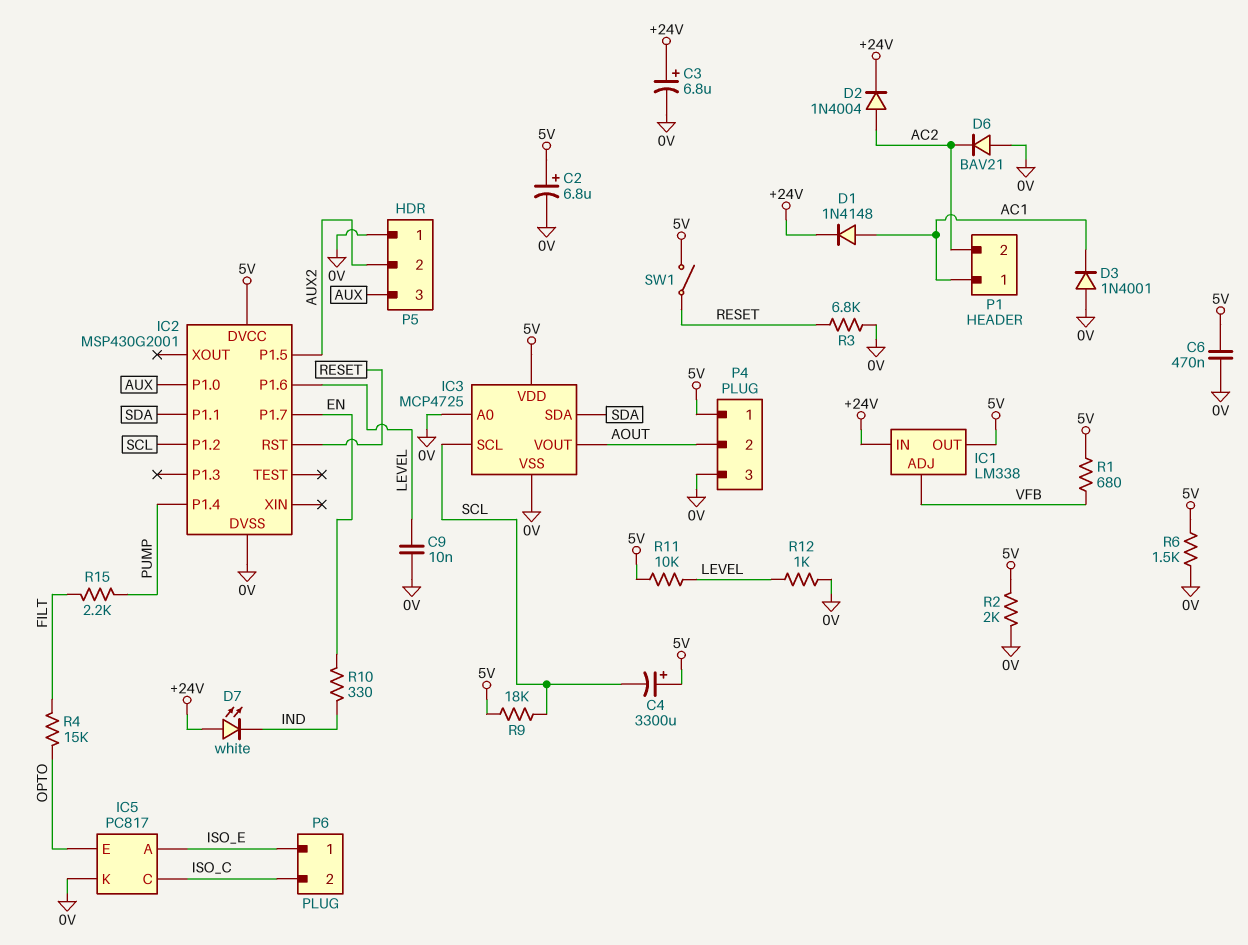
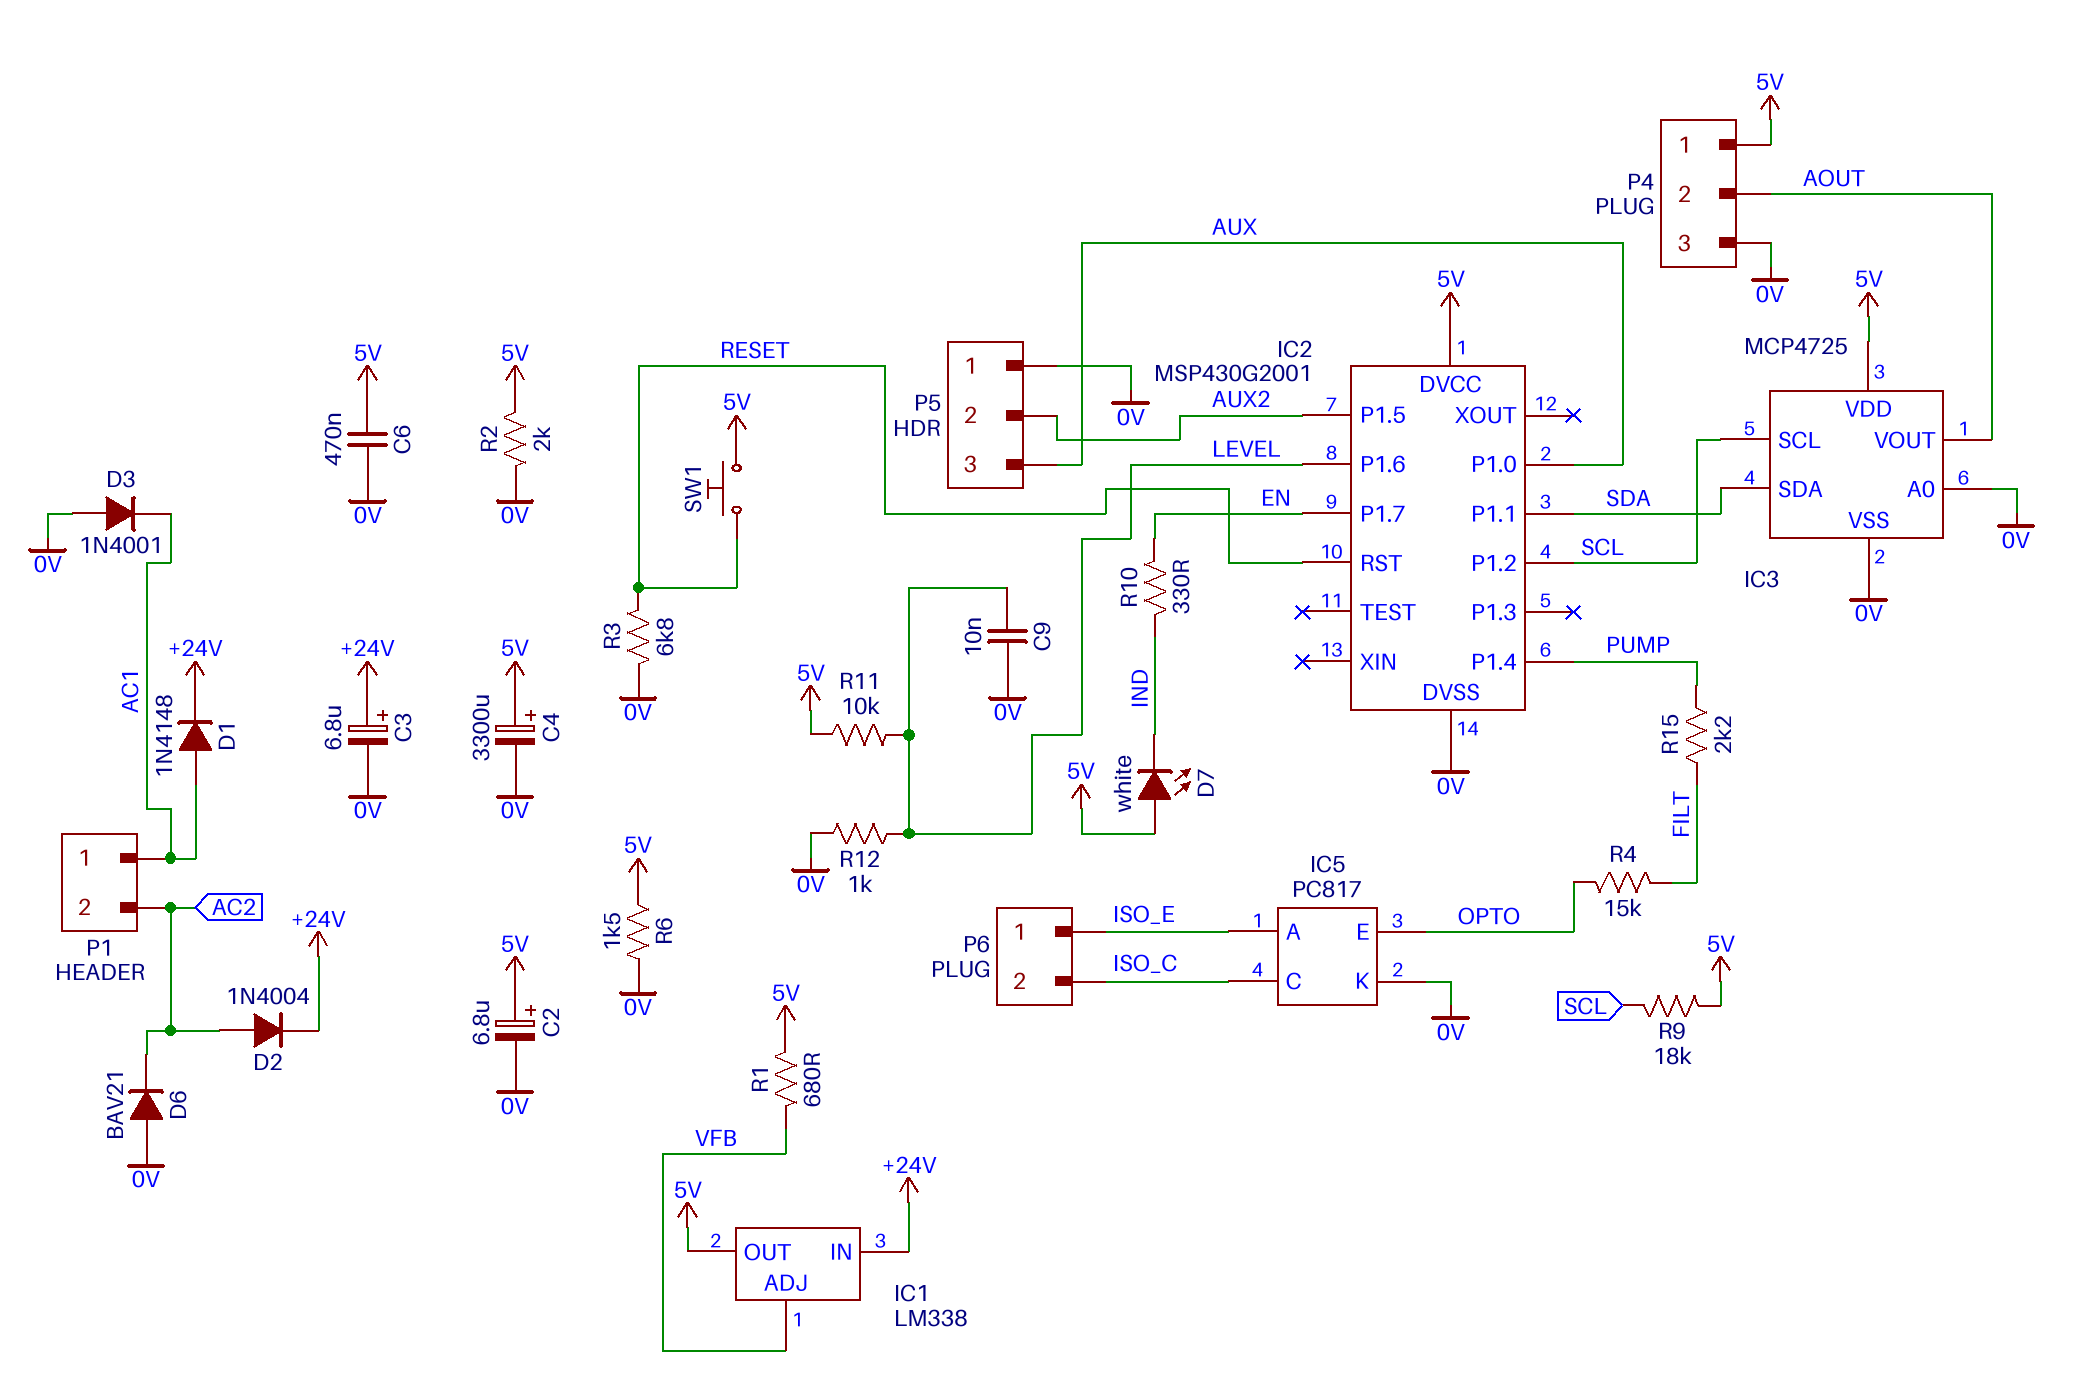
C4: 3300uF (plus 5V, minus SCL) -> 3300uF (plus 5V, minus 0V)
D7: LED white (A +24V, K IND) -> LED white (A 5V, K IND)
SW1: switch (5V, RESET) -> button (5V, RESET)

